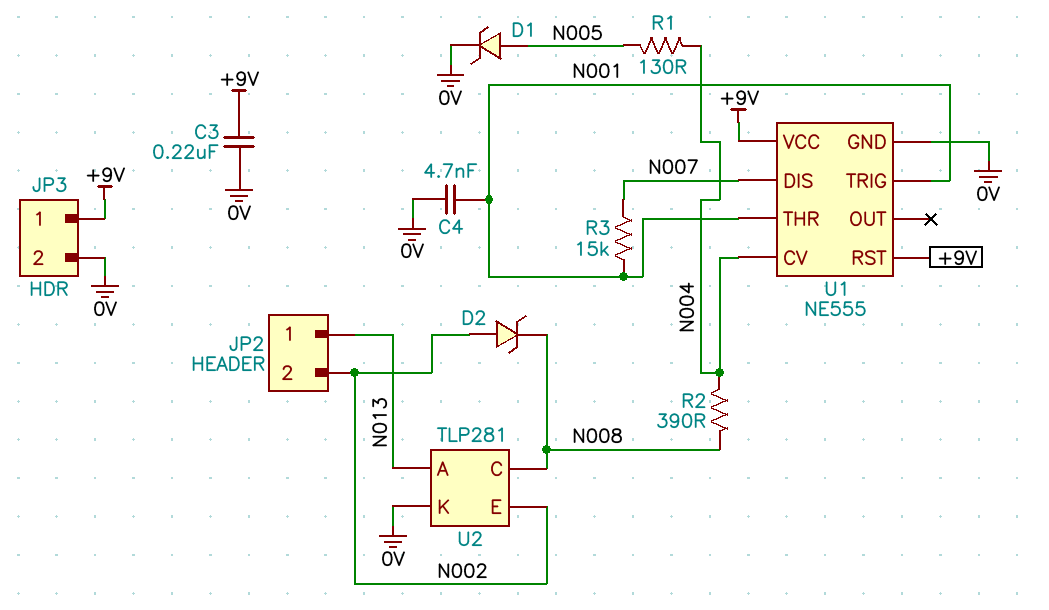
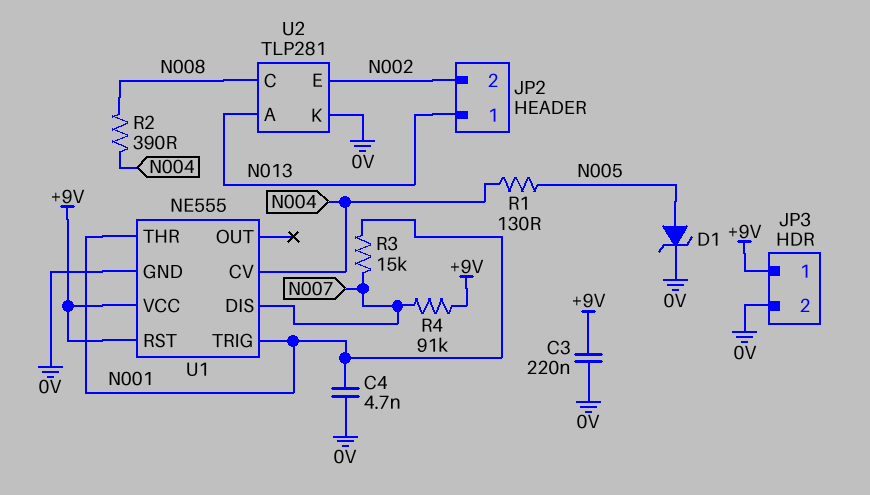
D2: zener (A N002, K N008) -> none
R4: none -> 91k (+9V, N007)

